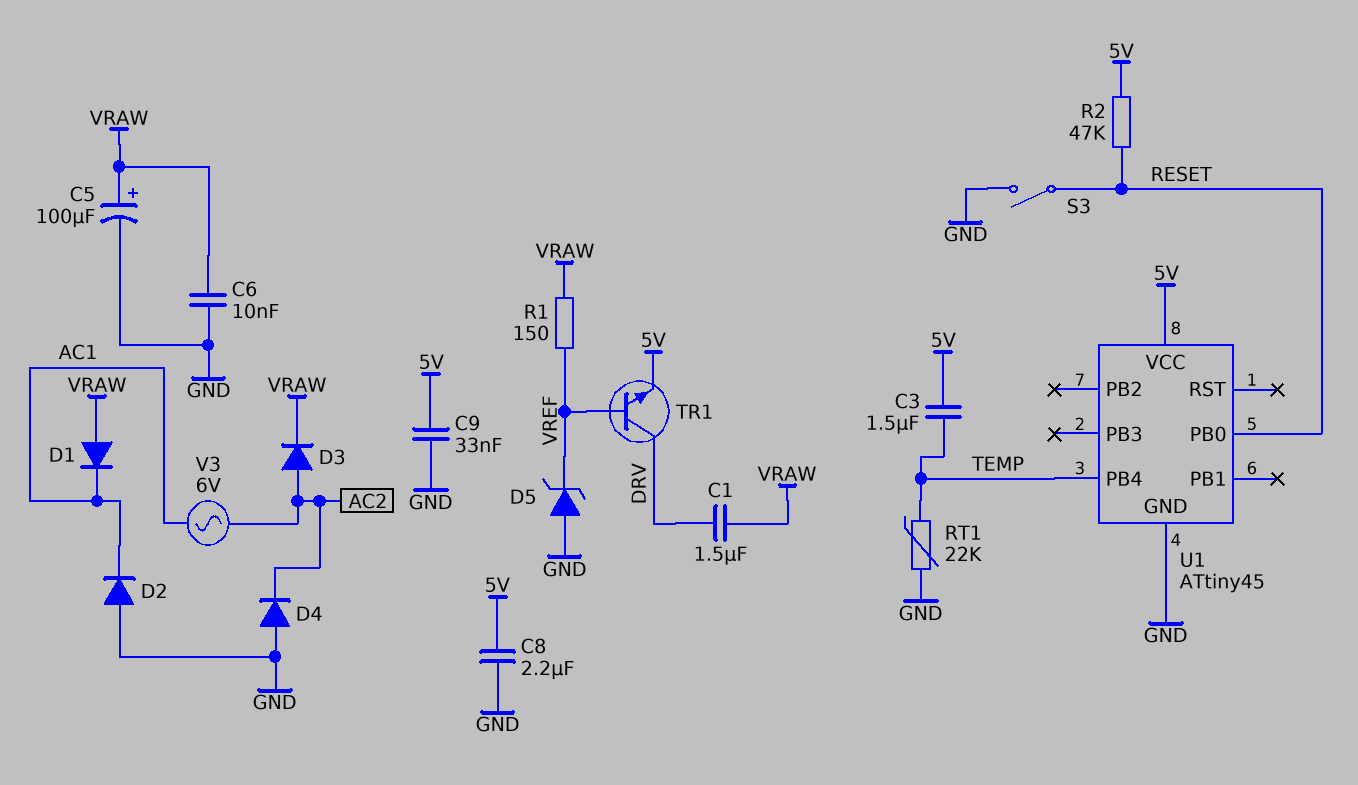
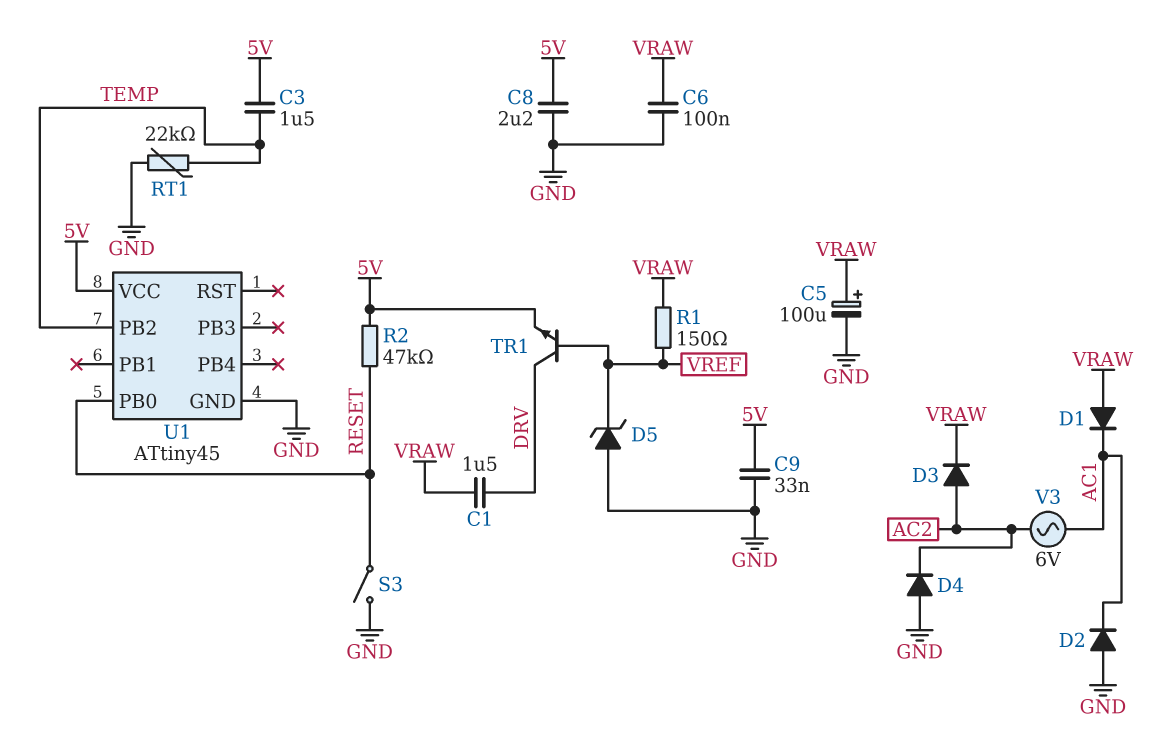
C6: 10nF (GND, VRAW) -> 100nF (GND, VRAW)
U1 pin PB2: none -> TEMP
U1 pin PB4: TEMP -> none

